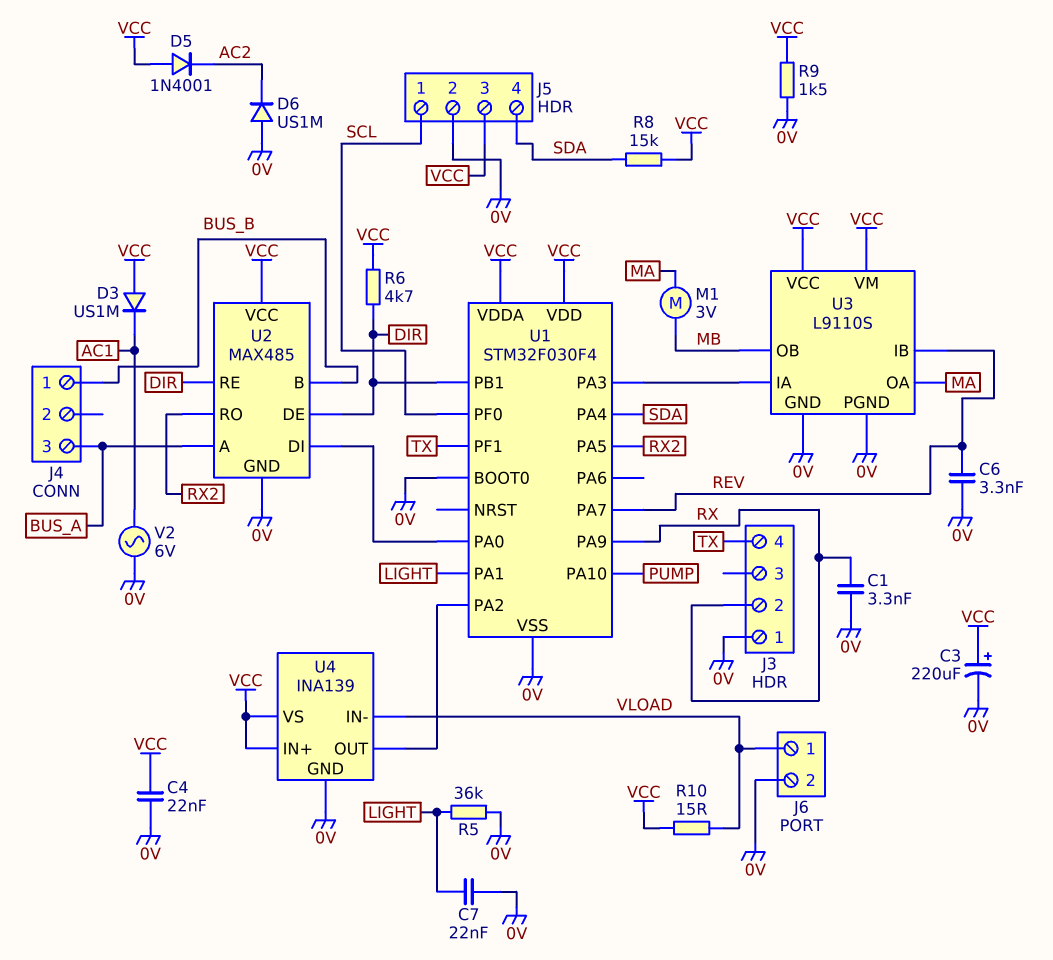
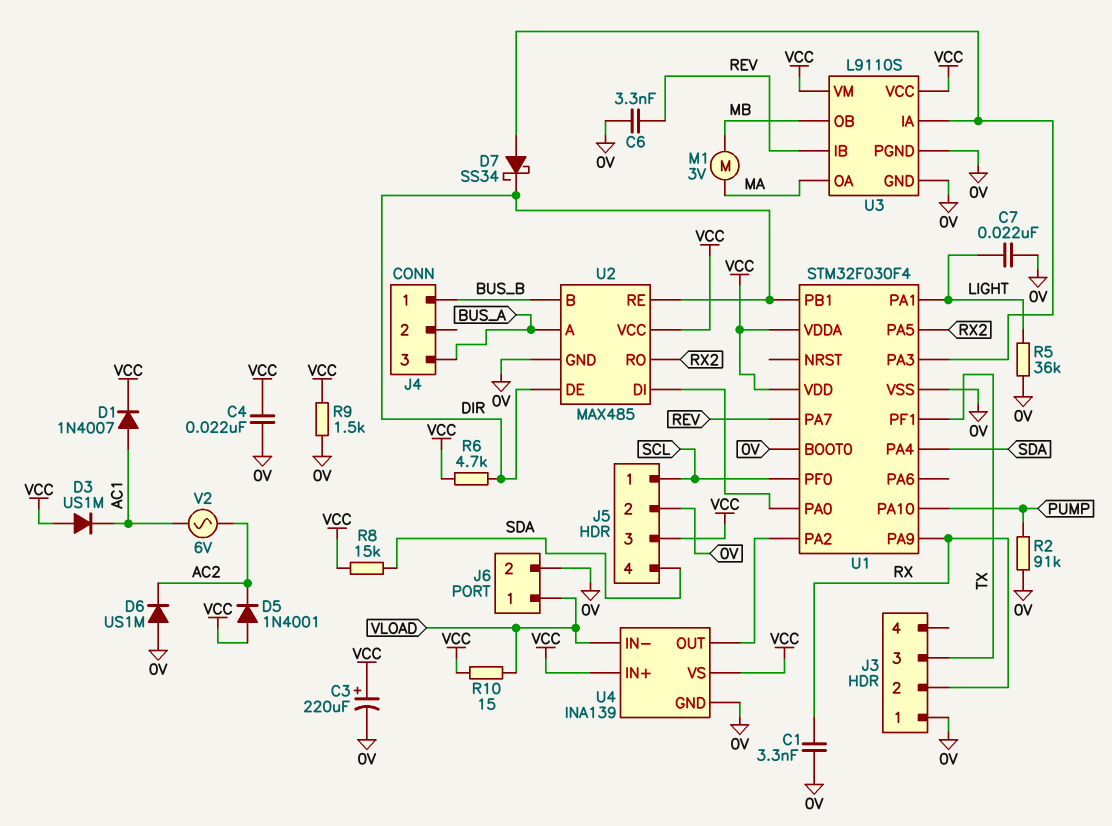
D1: none -> diode 1N4007 (A AC1, K VCC)
D7: none -> schottky SS34 (A U1/PA3, K DIR)
J3 pin 3: none -> TX
J3 pin 4: TX -> none
R2: none -> 91k (0V, PUMP)
V2: AC 6V (0V, AC1) -> AC 6V (AC1, AC2)

